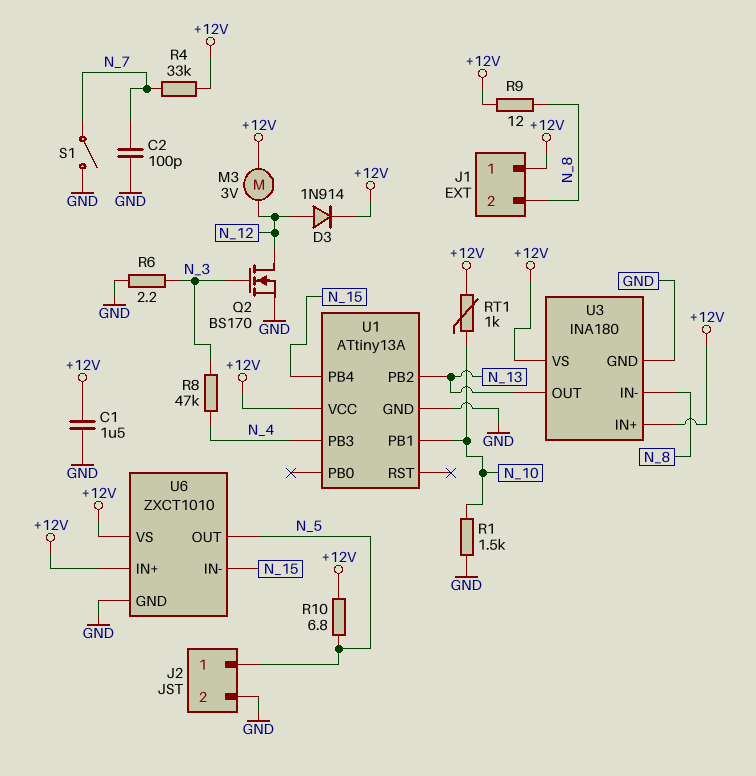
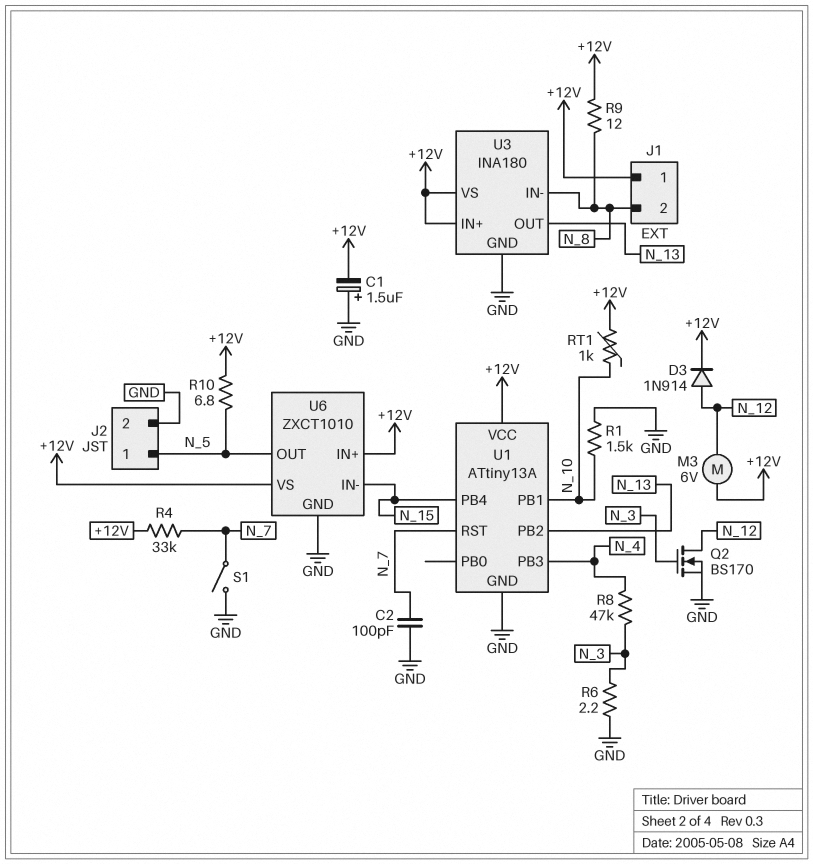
C1: 1.5uF (+12V, GND) -> 1.5uF (plus GND, minus +12V)
M3: motor 3V (+12V, N_12) -> motor 6V (+12V, N_12)
U1 pin RST: none -> N_7

